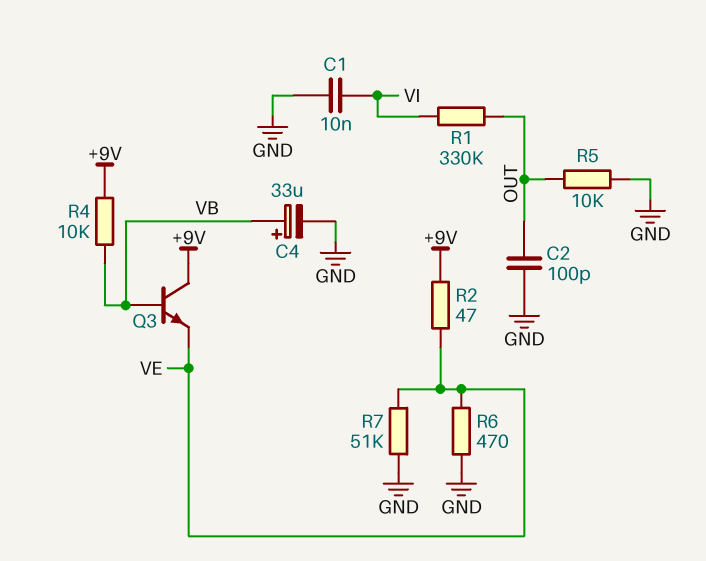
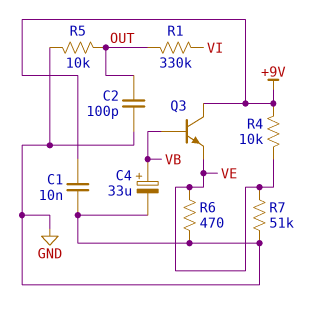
C1: 10nF (GND, VI) -> 10nF (+9V, GND)
R2: 47 (+9V, VE) -> none
R4: 10k (+9V, VB) -> 10k (+9V, VE)

